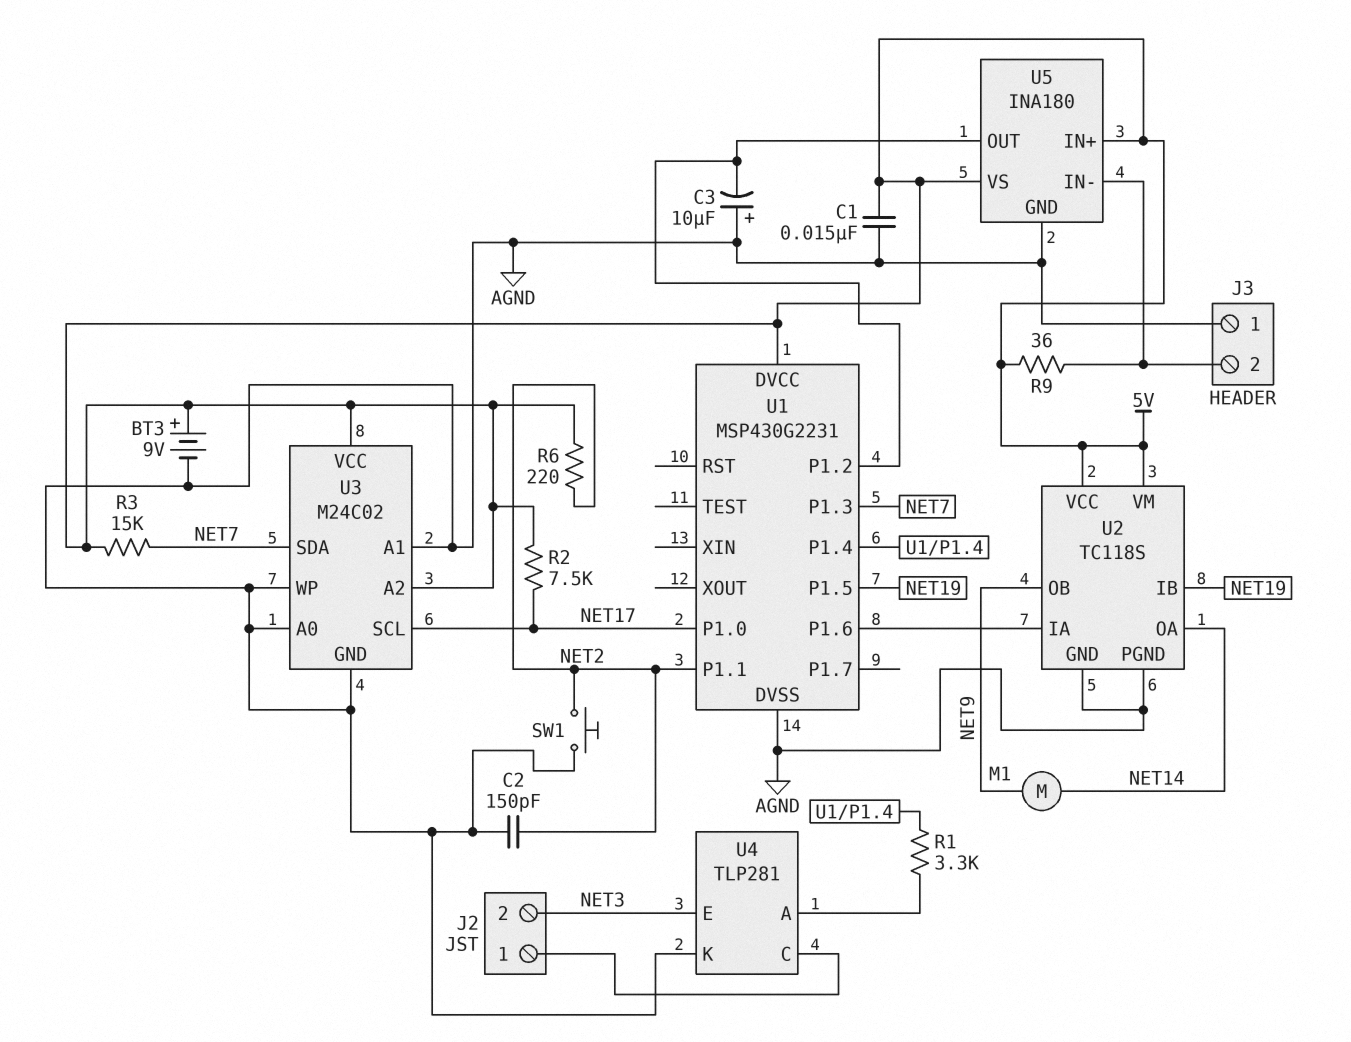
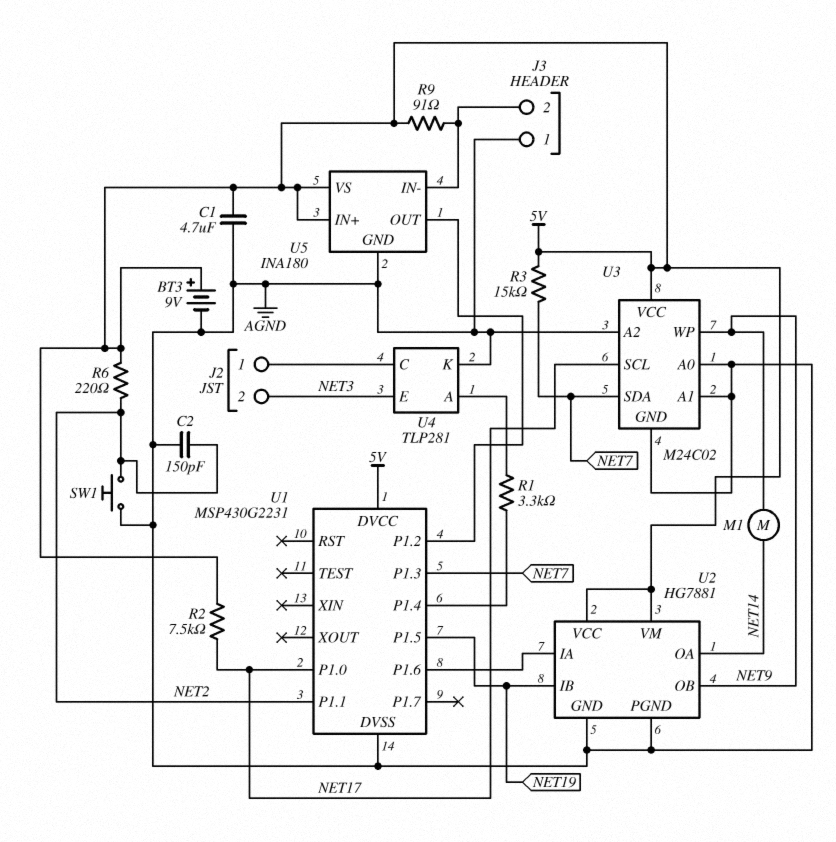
C1: 15nF (5V, AGND) -> 4.7uF (5V, AGND)
C3: 10uF (plus AGND, minus U1/P1.2) -> none
R9: 36 (5V, J3/2) -> 91 (5V, J3/2)
U2: TC118S -> HG7881
U3 pin A2: 5V -> AGND
U3 pin WP: AGND -> NET9

